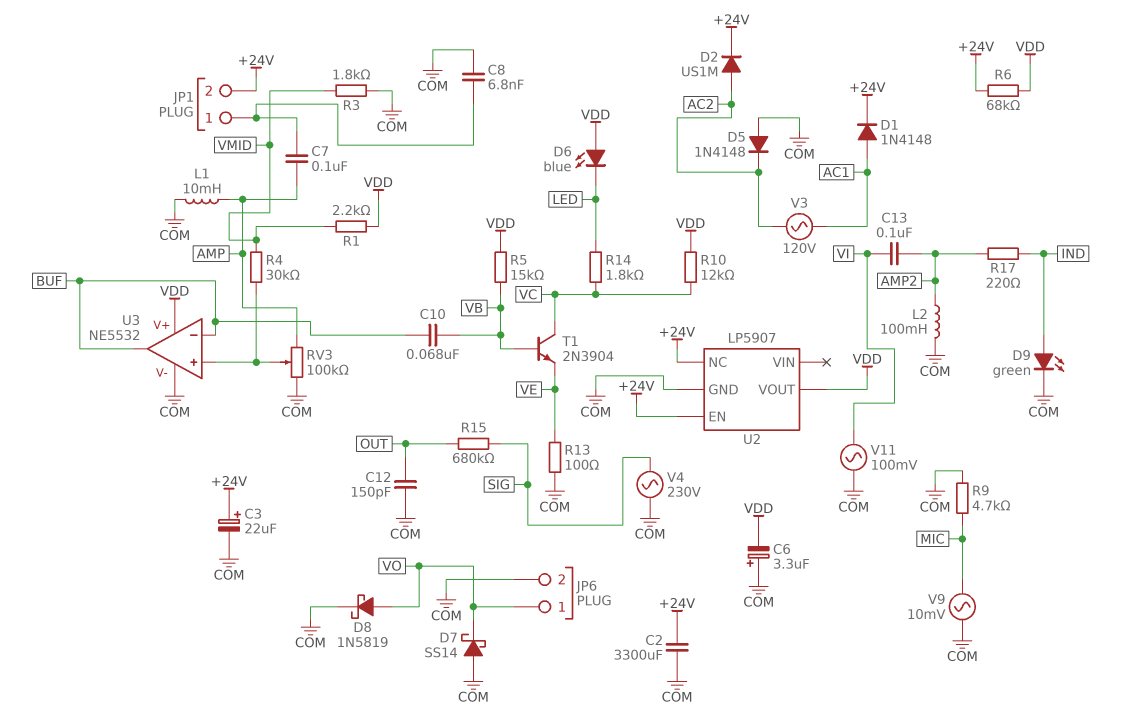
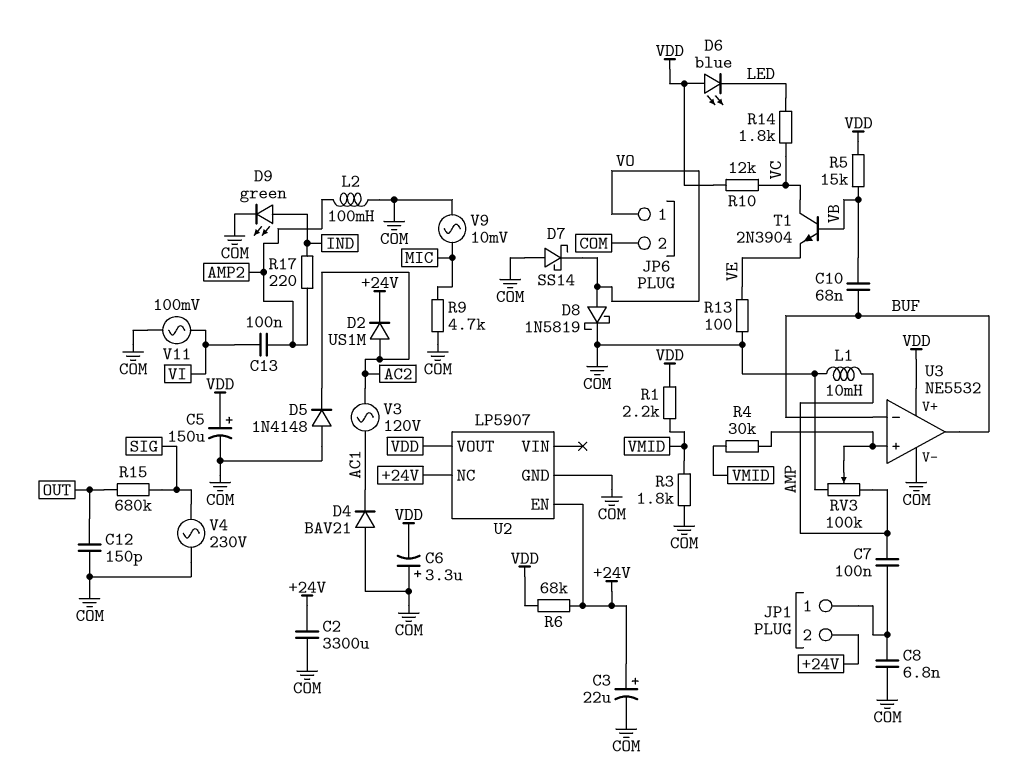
C5: none -> 150uF (plus VDD, minus COM)
D1: diode 1N4148 (A AC1, K +24V) -> none
D4: none -> diode BAV21 (A COM, K AC1)

